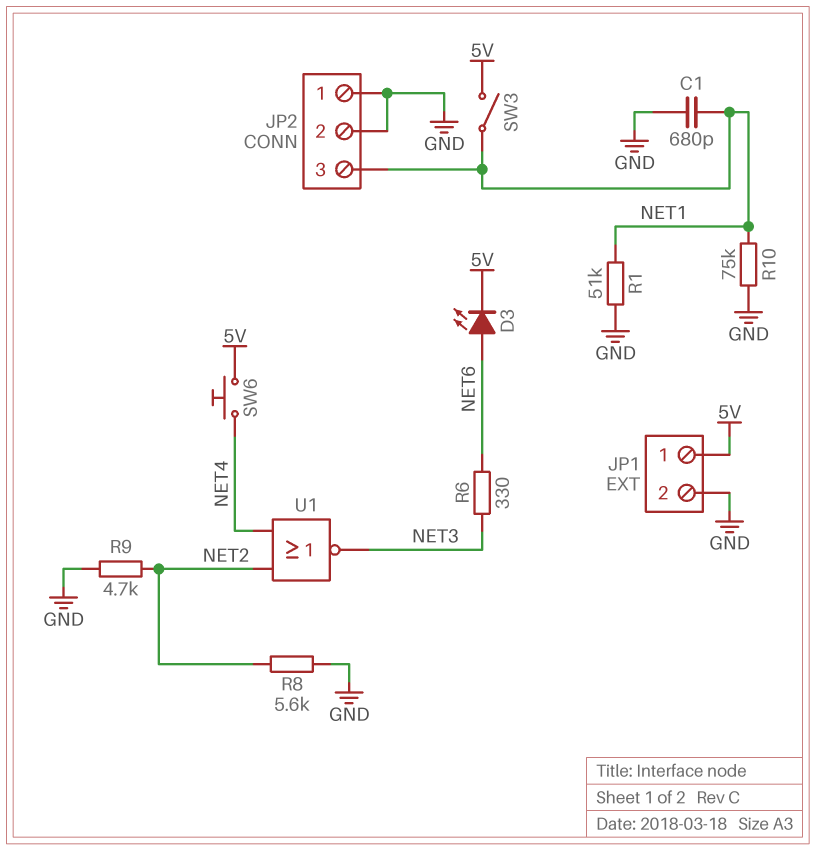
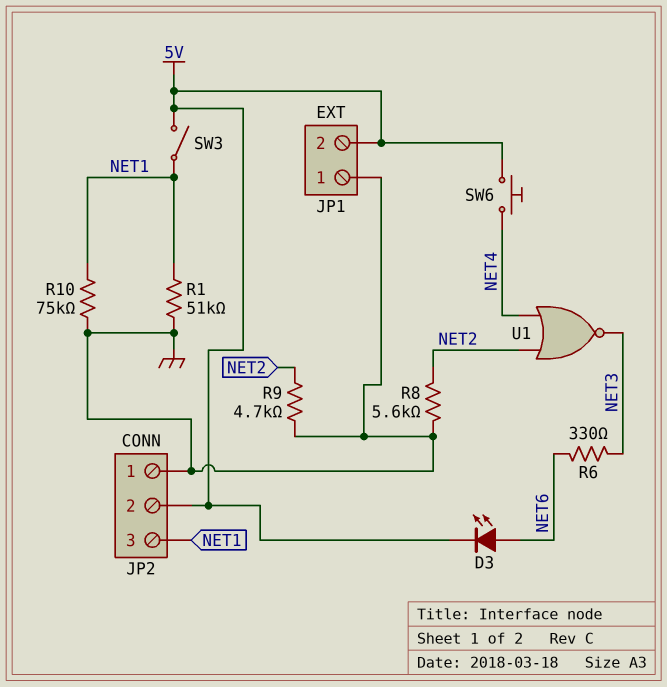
C1: 680pF (GND, NET1) -> none
JP1 pin 1: 5V -> GND
JP1 pin 2: GND -> 5V
JP2 pin 2: GND -> 5V

